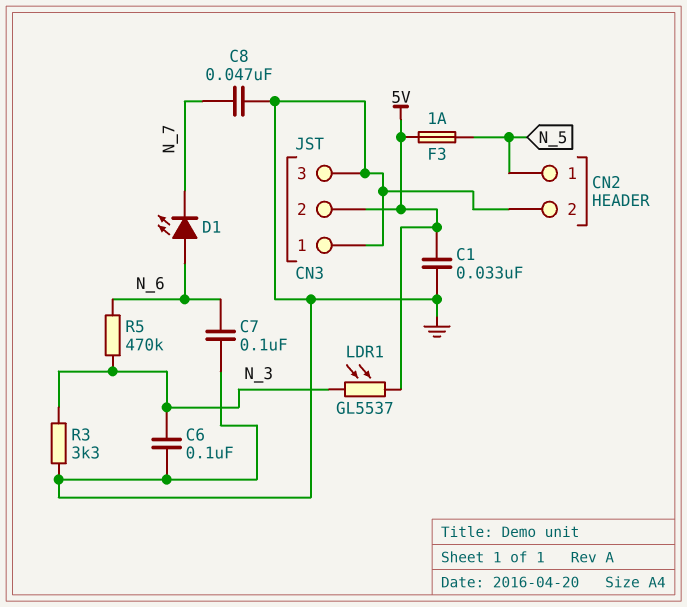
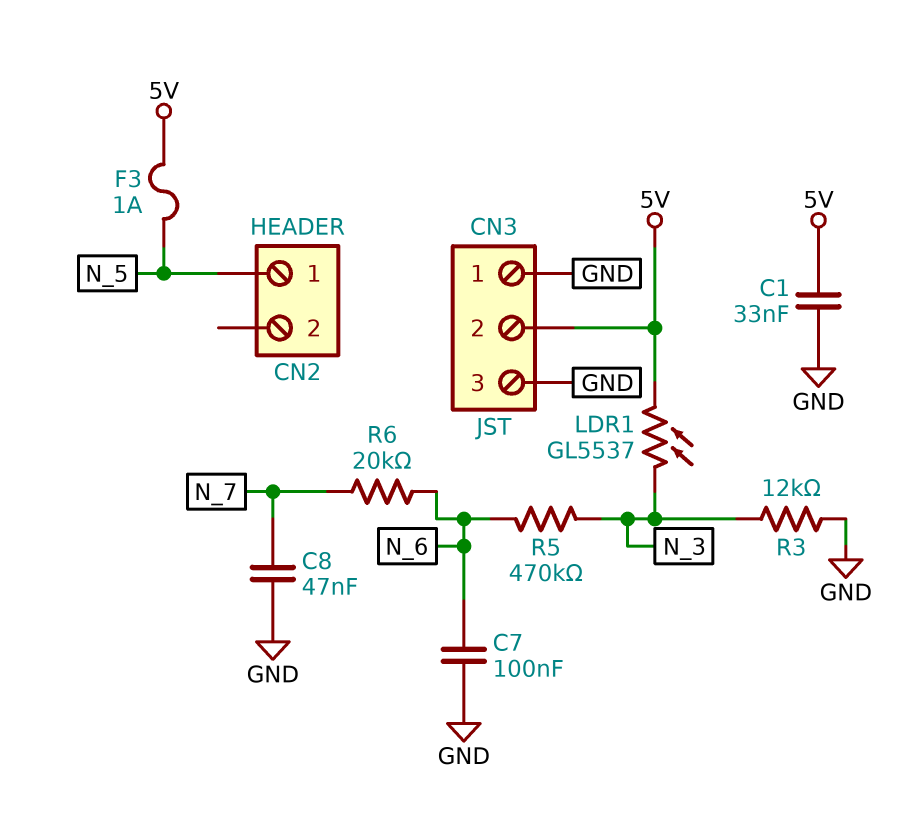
C6: 100nF (GND, N_3) -> none
CN2 pin 2: GND -> none
D1: LED (A N_6, K N_7) -> none
R3: 3.3k (GND, N_3) -> 12k (GND, N_3)
R6: none -> 20k (N_6, N_7)

